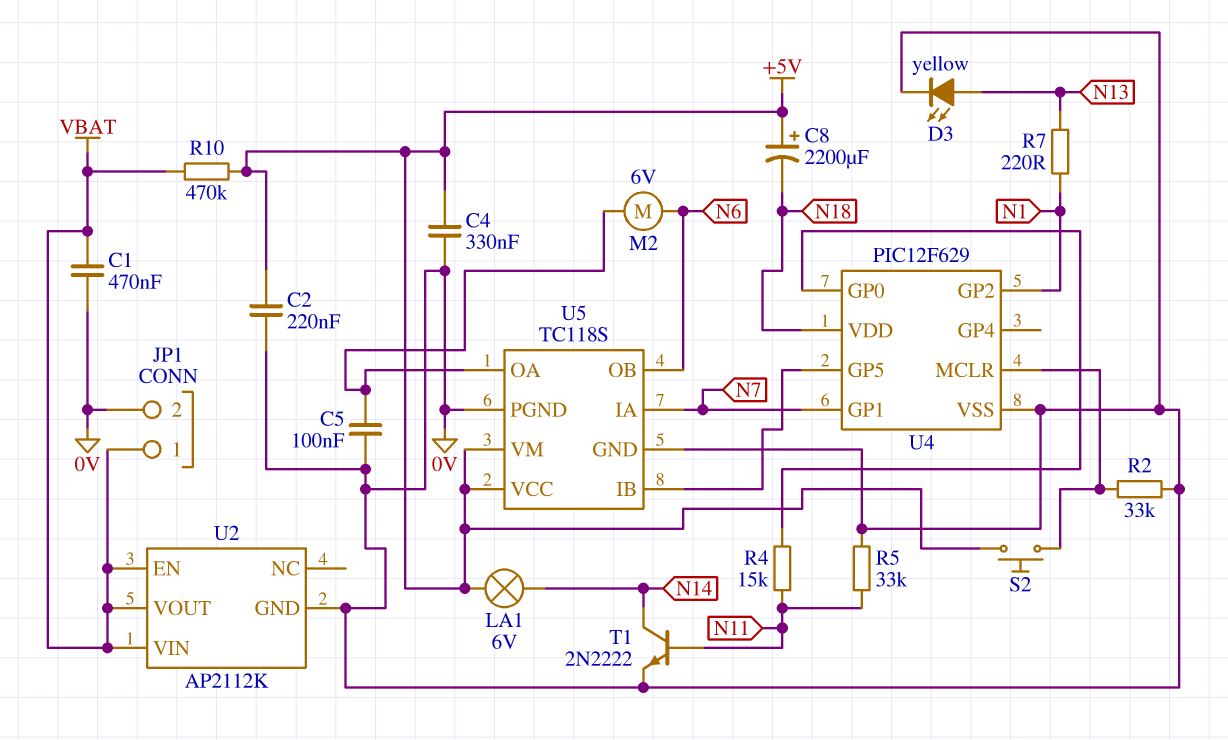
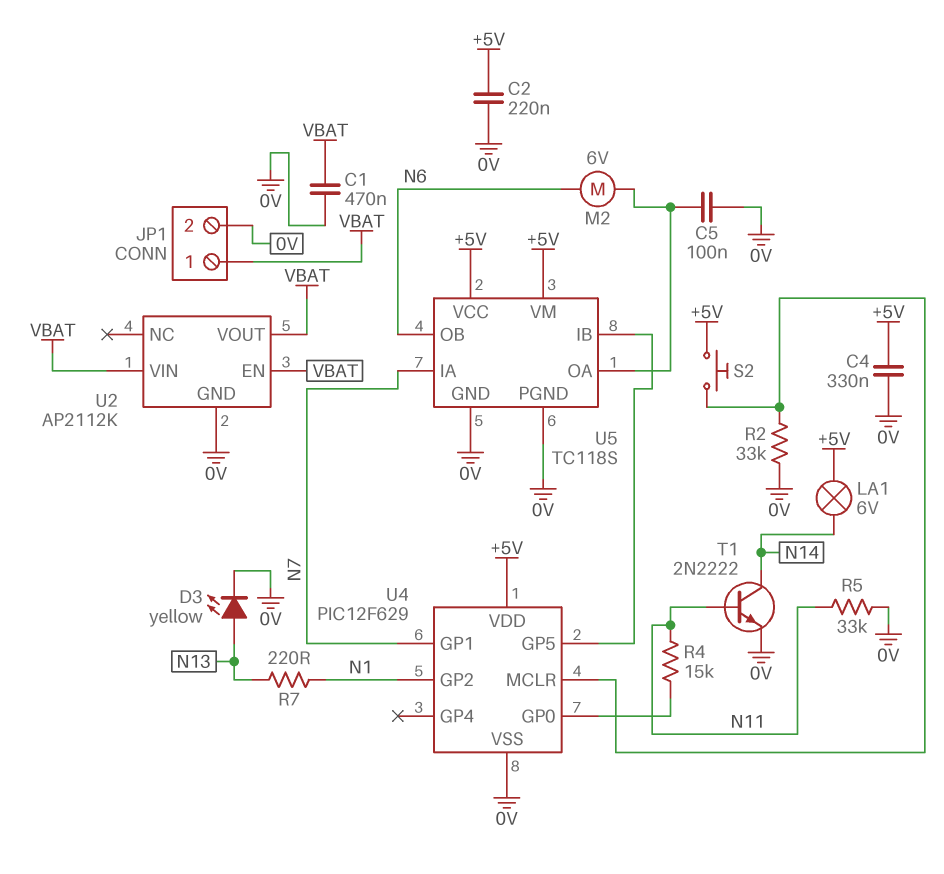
C8: 2200uF (plus +5V, minus N18) -> none
R10: 470k (+5V, VBAT) -> none
U4 pin VDD: N18 -> +5V

